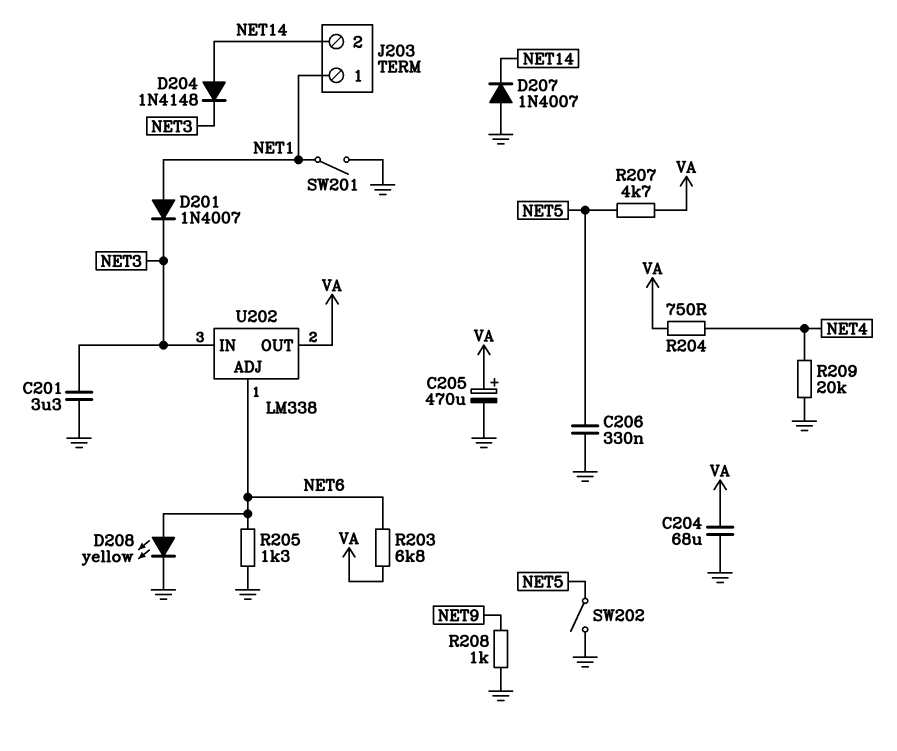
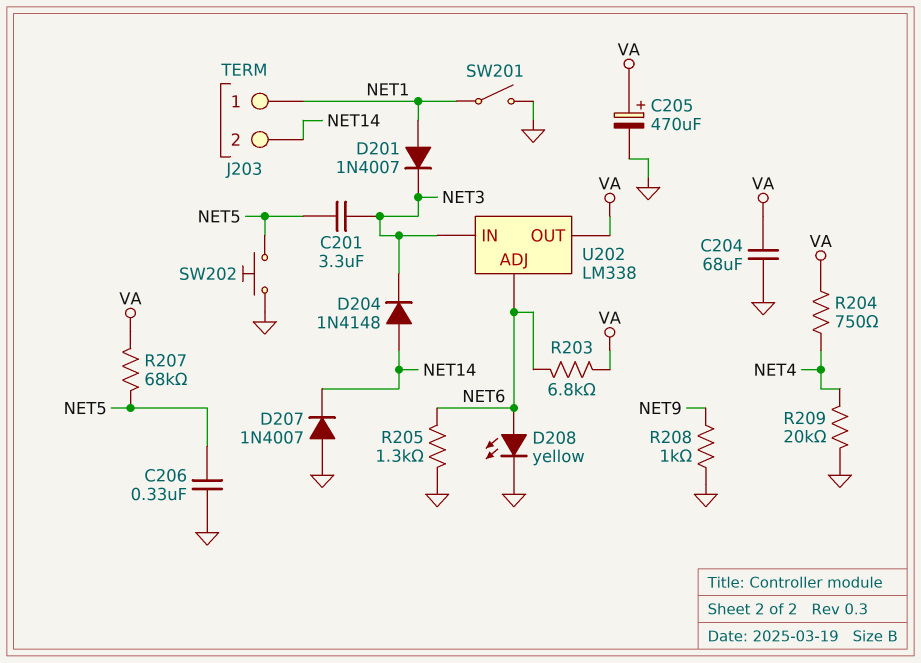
C201: 3.3uF (GND, NET3) -> 3.3uF (NET3, NET5)
R207: 4.7k (NET5, VA) -> 68k (NET5, VA)
SW202: switch (GND, NET5) -> button (GND, NET5)

